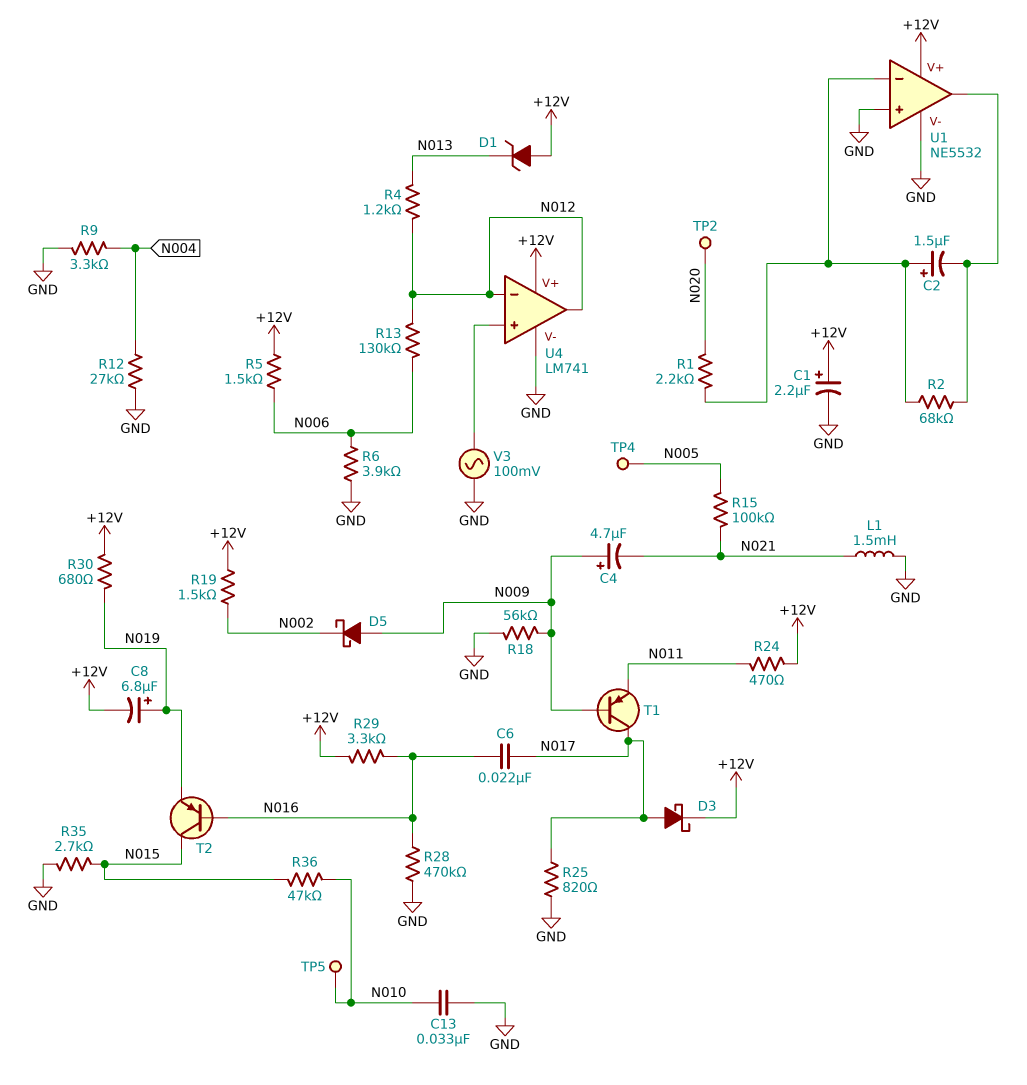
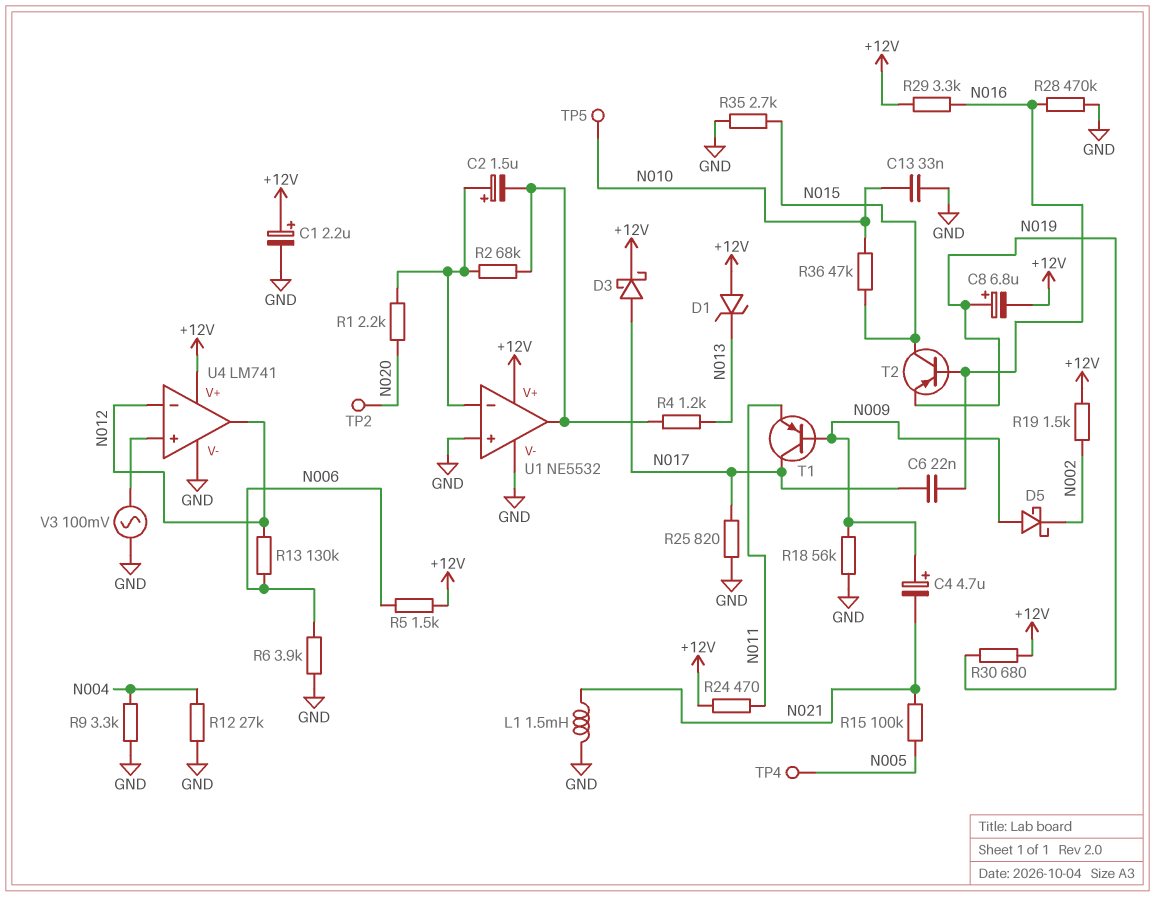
R4: 1.2k (N012, N013) -> 1.2k (N013, U1/out)

